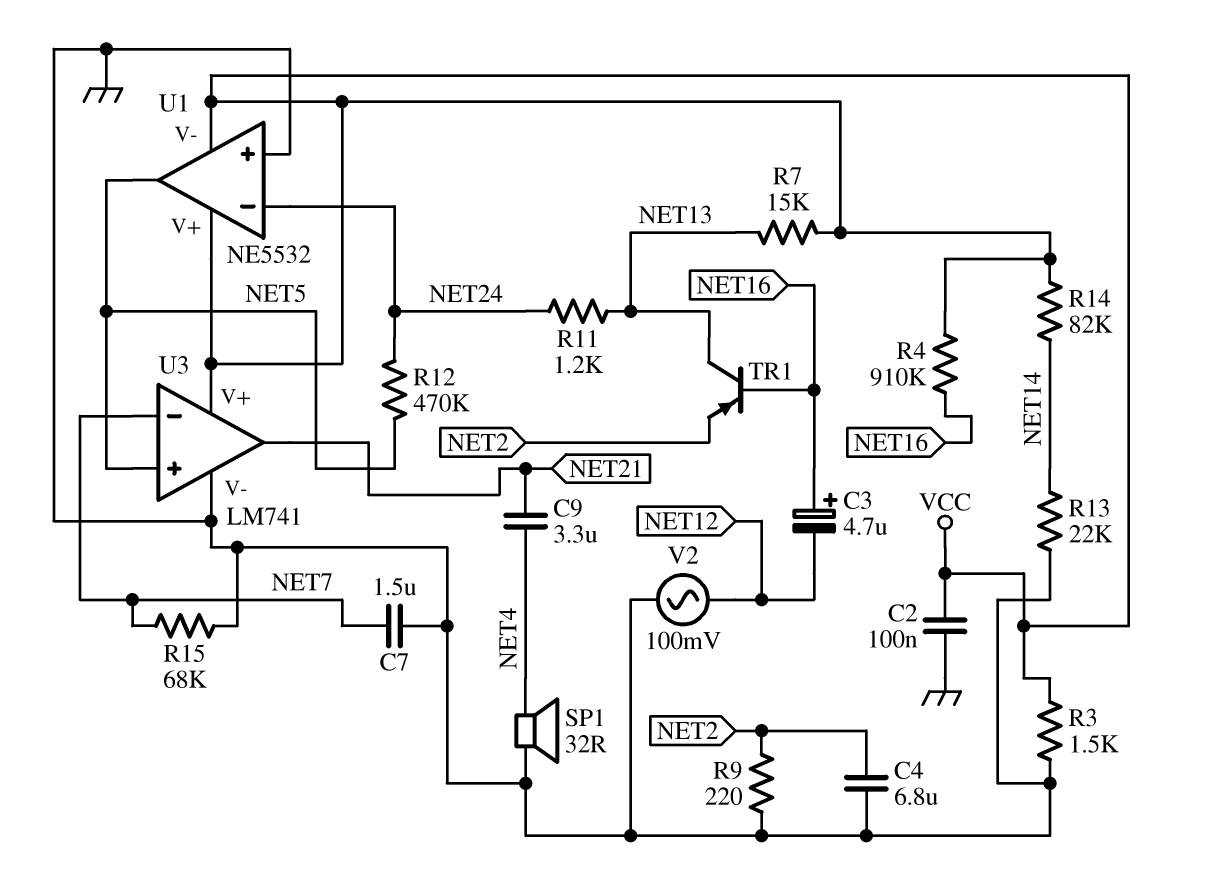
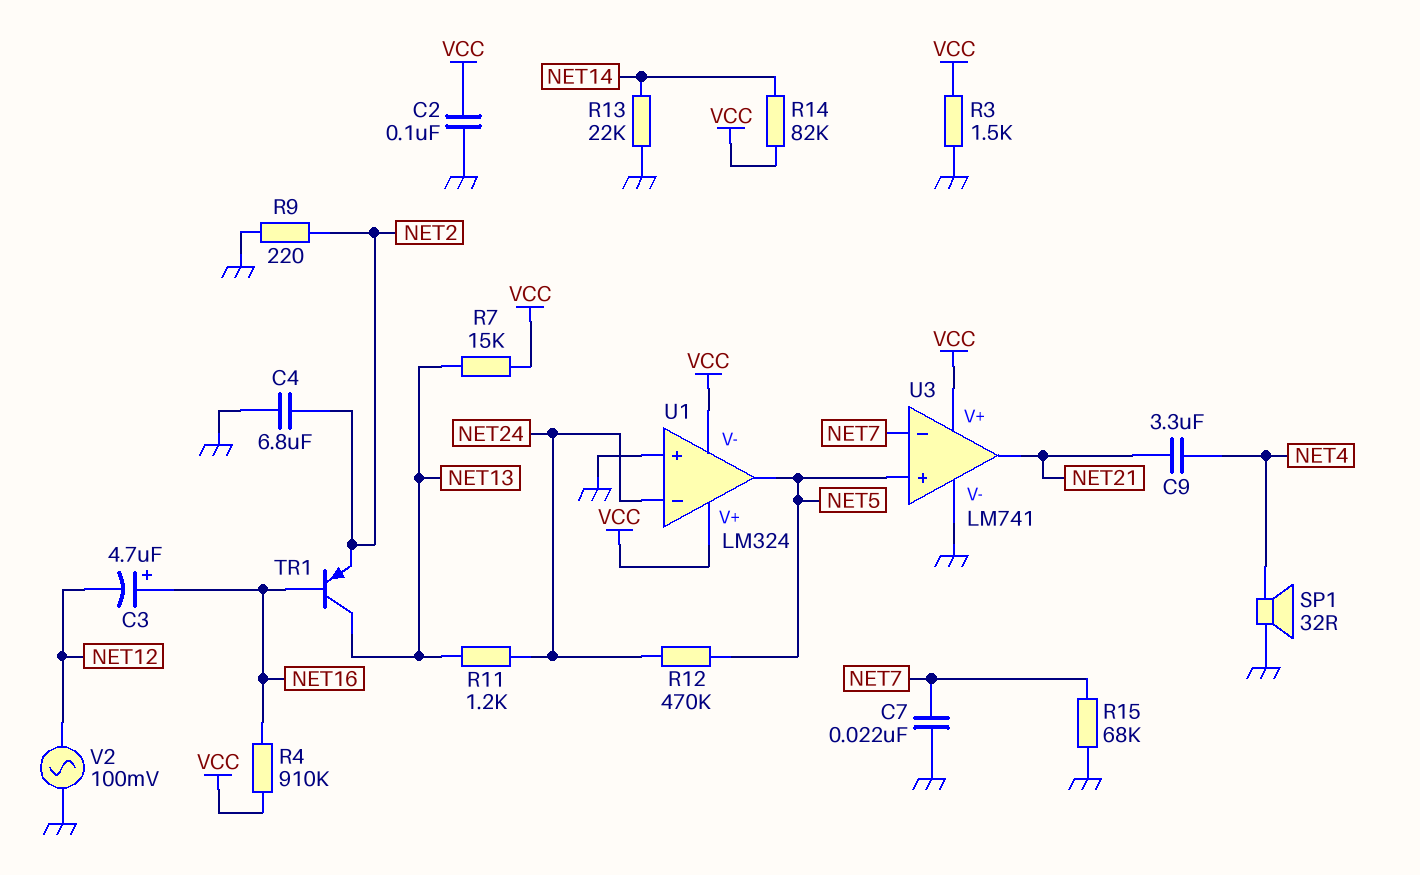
C7: 1.5uF (GND, NET7) -> 22nF (GND, NET7)
U1: NE5532 -> LM324

